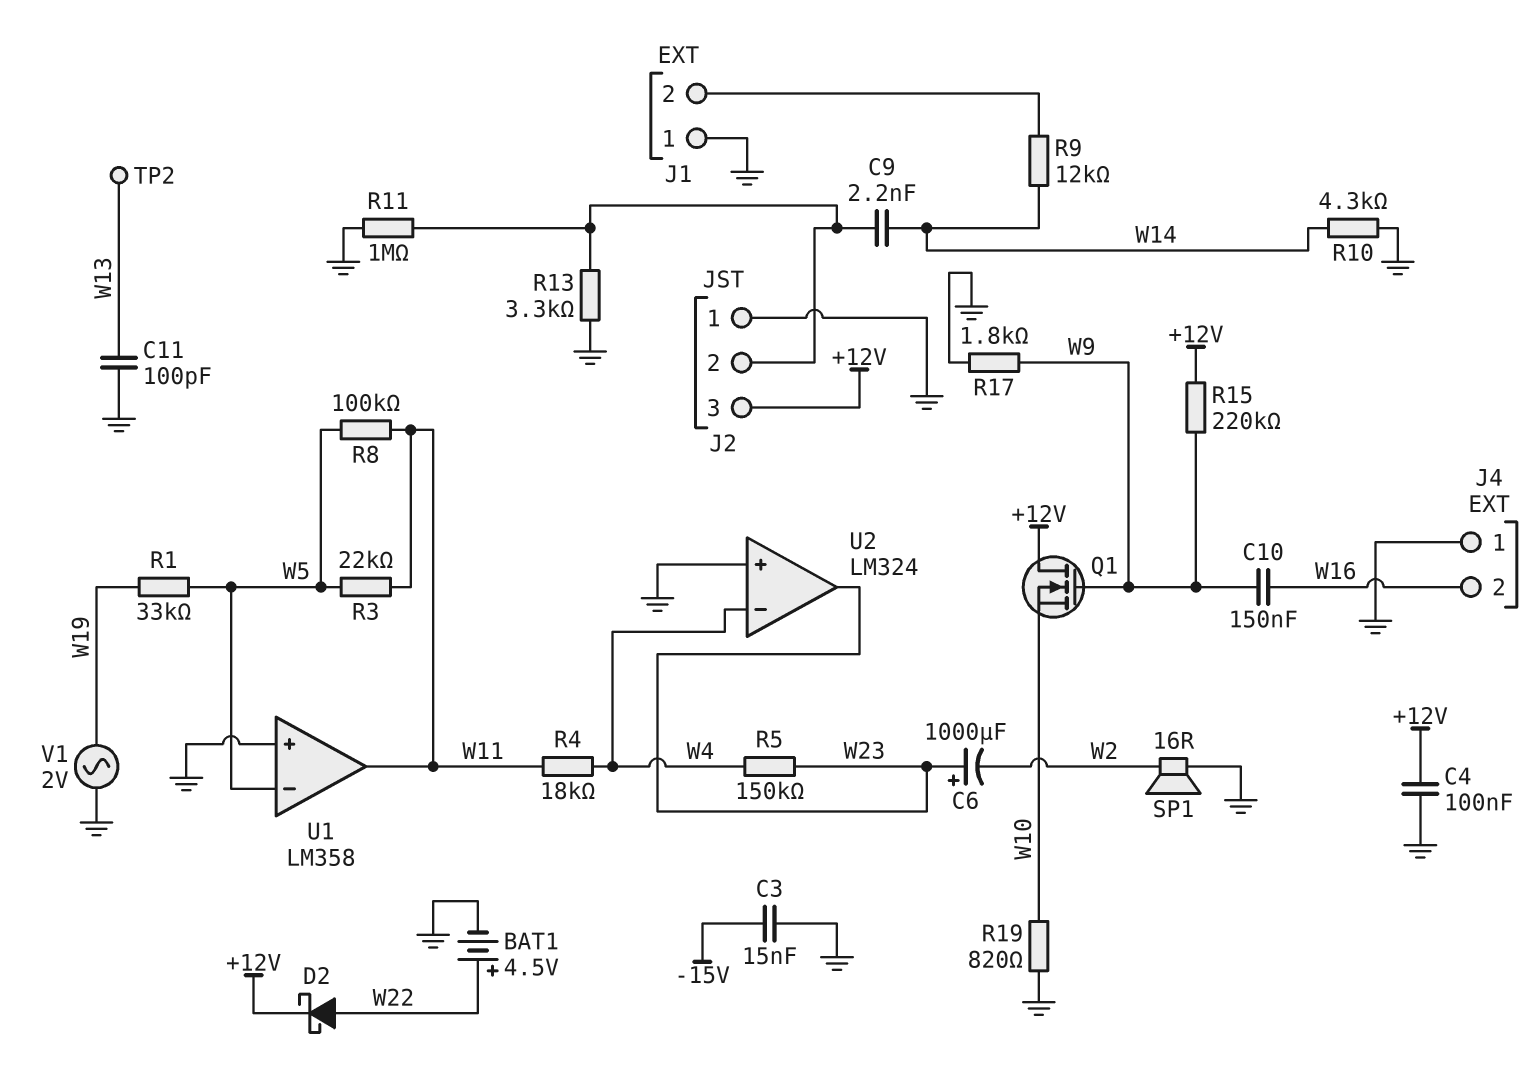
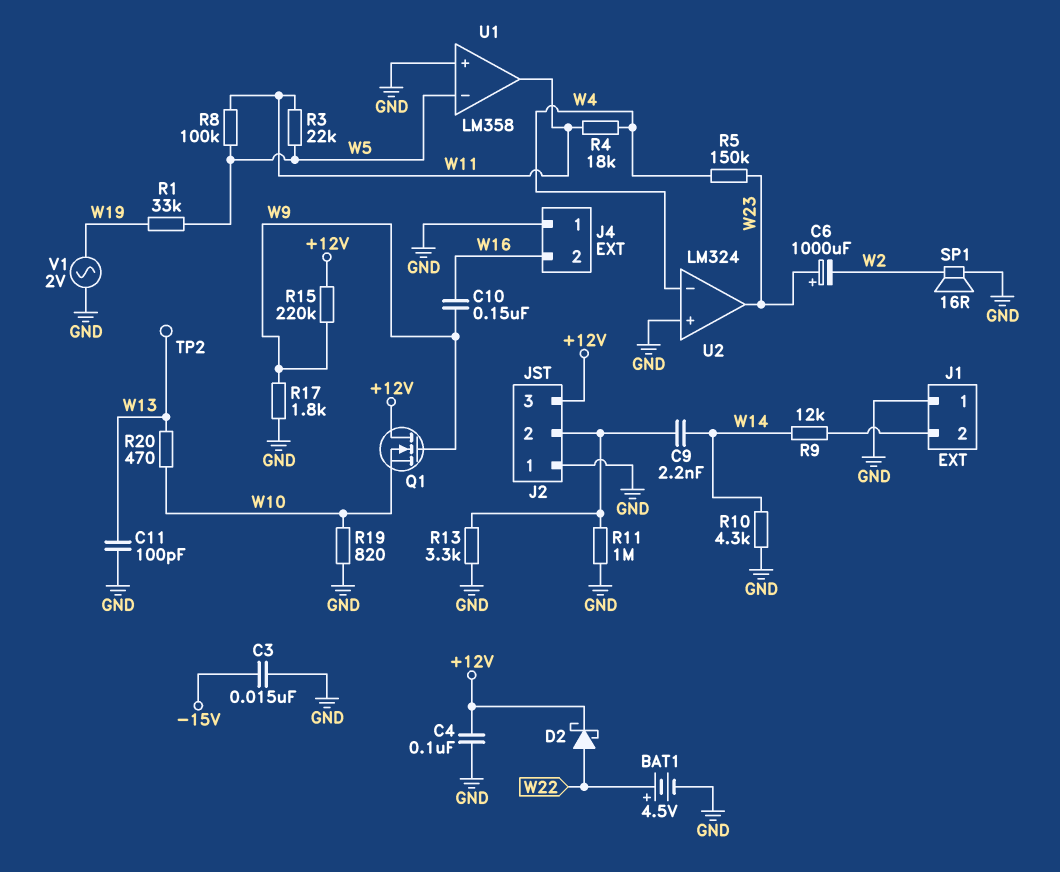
R20: none -> 470 (W10, W13)

